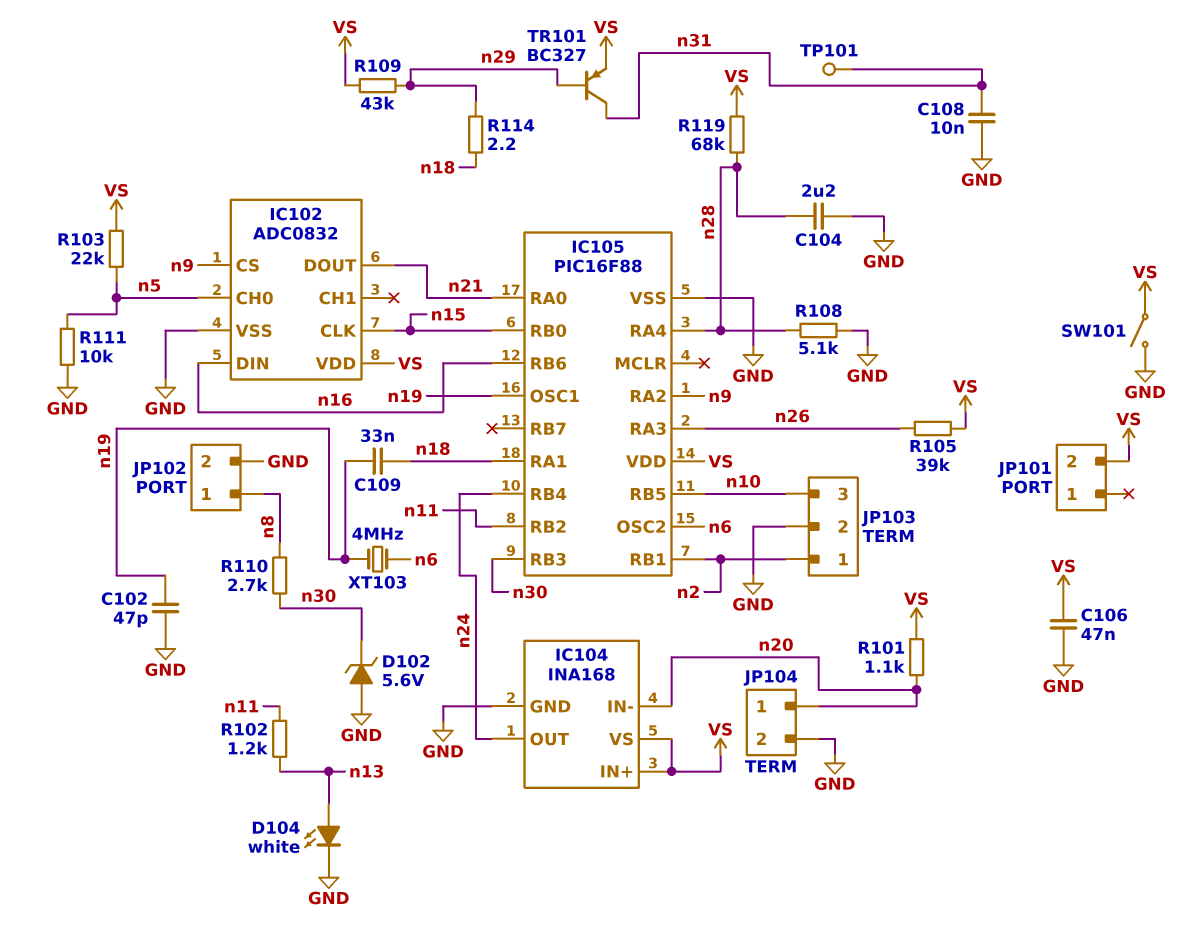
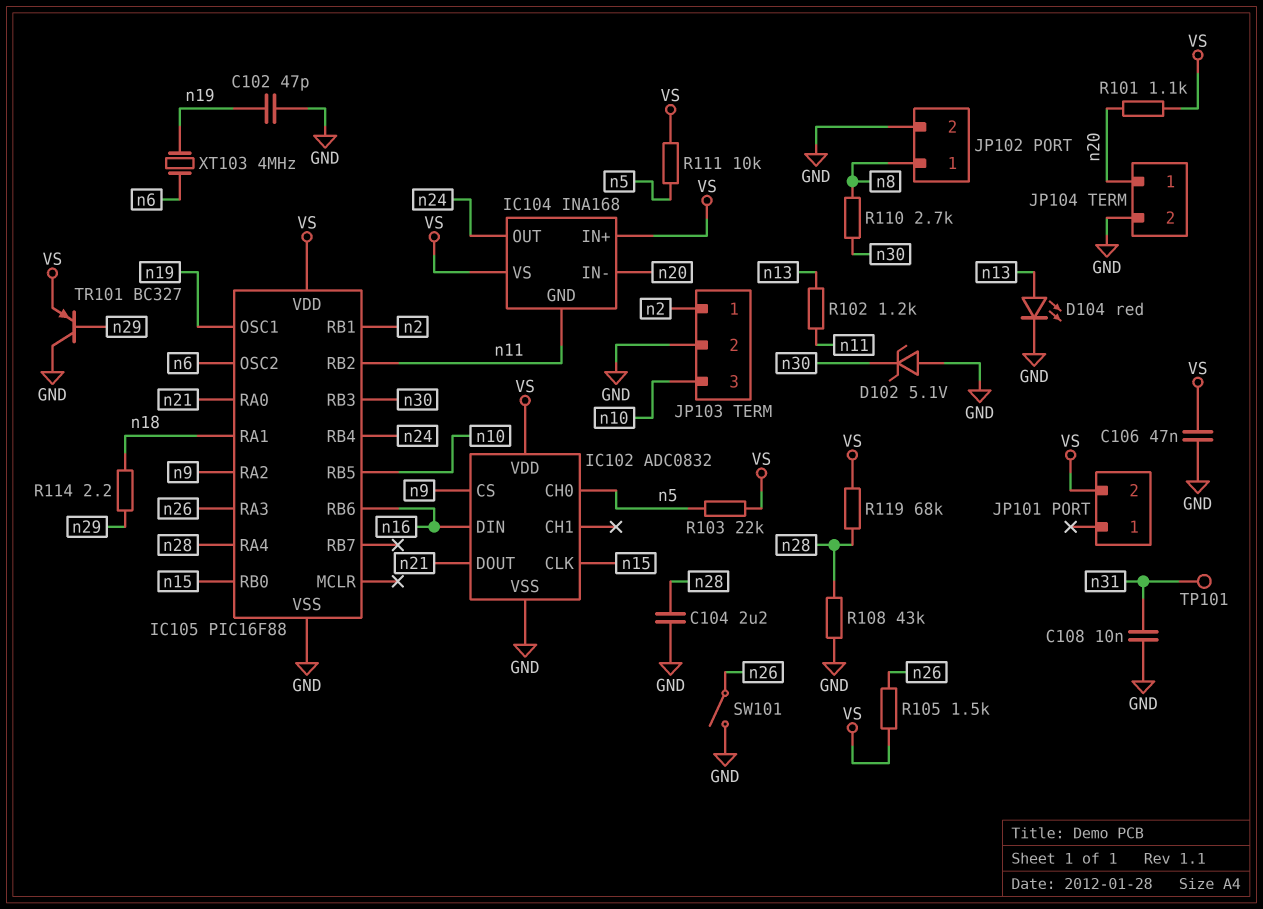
C109: 33nF (n18, n19) -> none
D102: zener 5.6V (A GND, K n30) -> zener 5.1V (A GND, K n30)
D104: LED white (A n13, K GND) -> LED red (A n13, K GND)
IC104 pin GND: GND -> n11
R105: 39k (VS, n26) -> 1.5k (VS, n26)
R108: 5.1k (GND, n28) -> 43k (GND, n28)
R109: 43k (VS, n29) -> none
R111: 10k (GND, n5) -> 10k (VS, n5)
SW101: switch (GND, VS) -> switch (GND, n26)
TR101: PNP BC327 (B n29, C n31, E VS) -> PNP BC327 (B n29, C GND, E VS)

